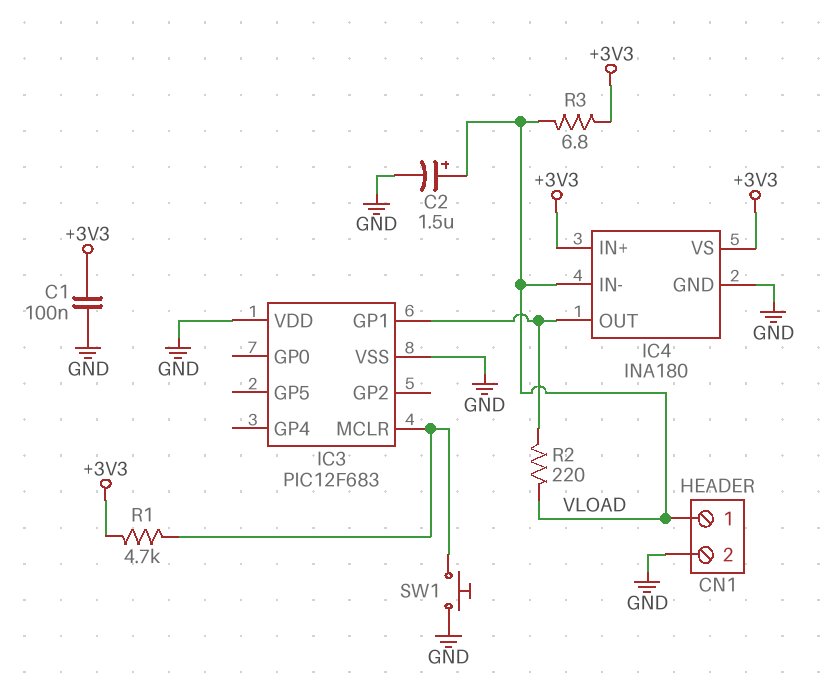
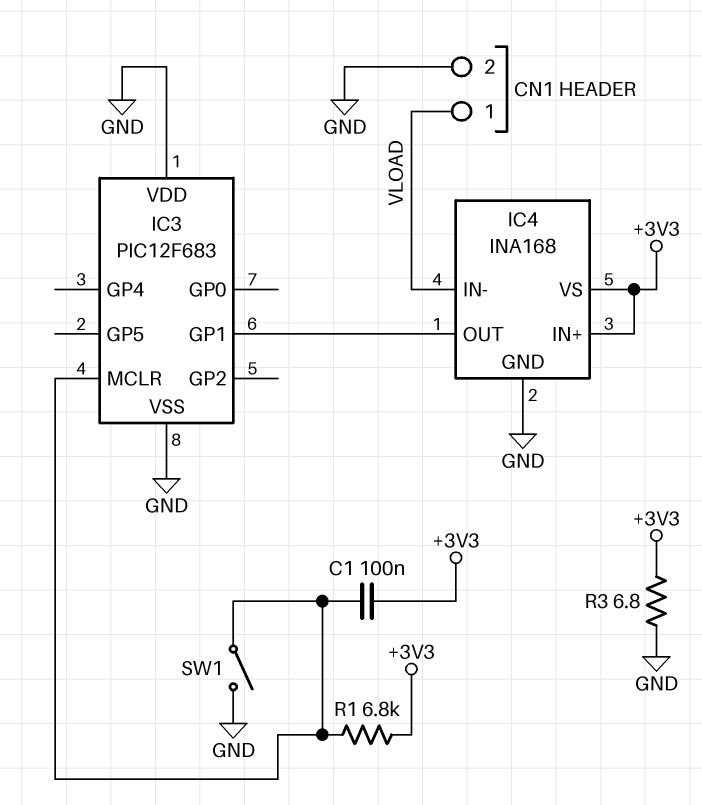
C1: 100nF (+3V3, GND) -> 100nF (+3V3, IC3/MCLR)
C2: 1.5uF (plus VLOAD, minus GND) -> none
IC4: INA180 -> INA168
R1: 4.7k (+3V3, IC3/MCLR) -> 6.8k (+3V3, IC3/MCLR)
R2: 220 (IC3/GP1, VLOAD) -> none
R3: 6.8 (+3V3, VLOAD) -> 6.8 (+3V3, GND)
SW1: button (GND, IC3/MCLR) -> switch (GND, IC3/MCLR)

